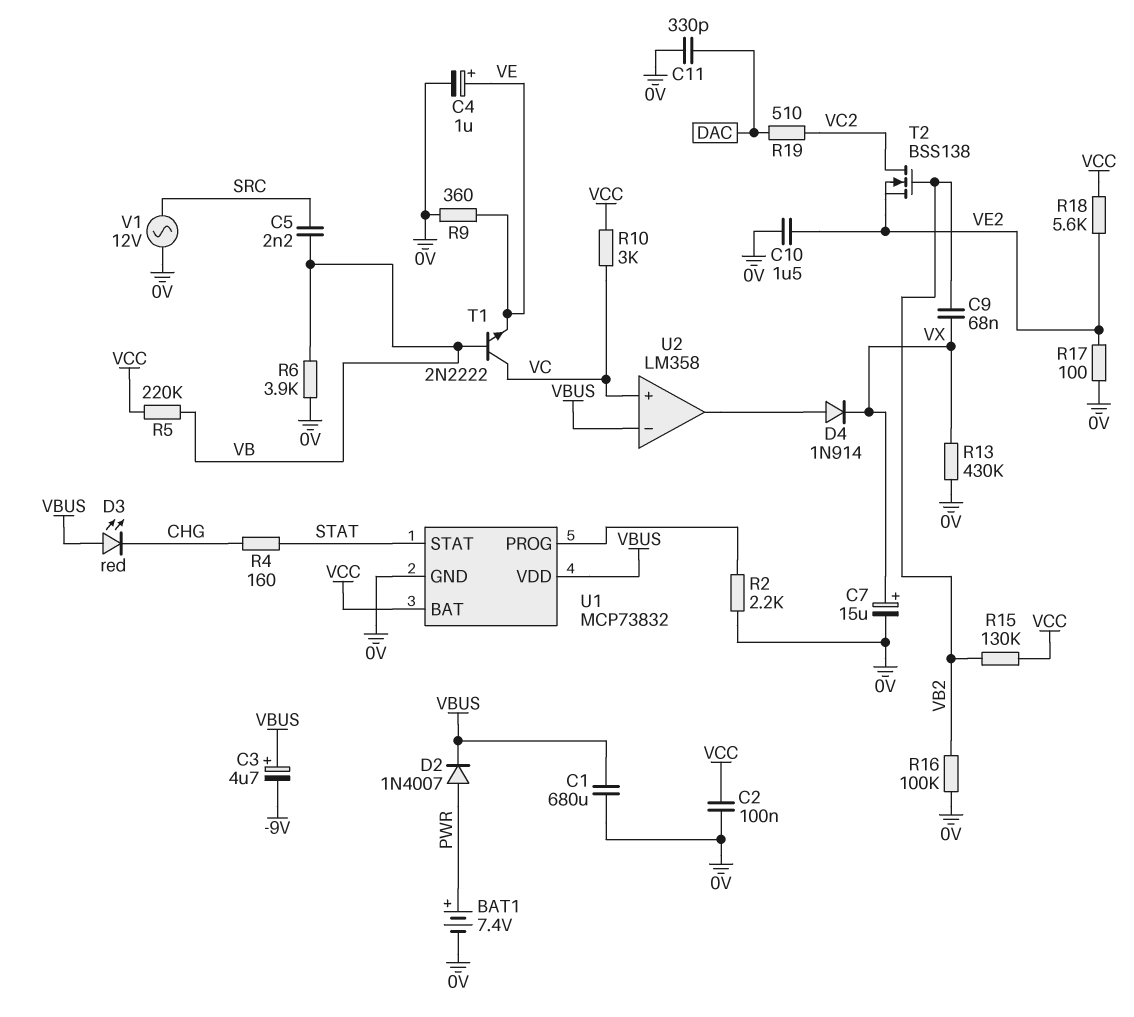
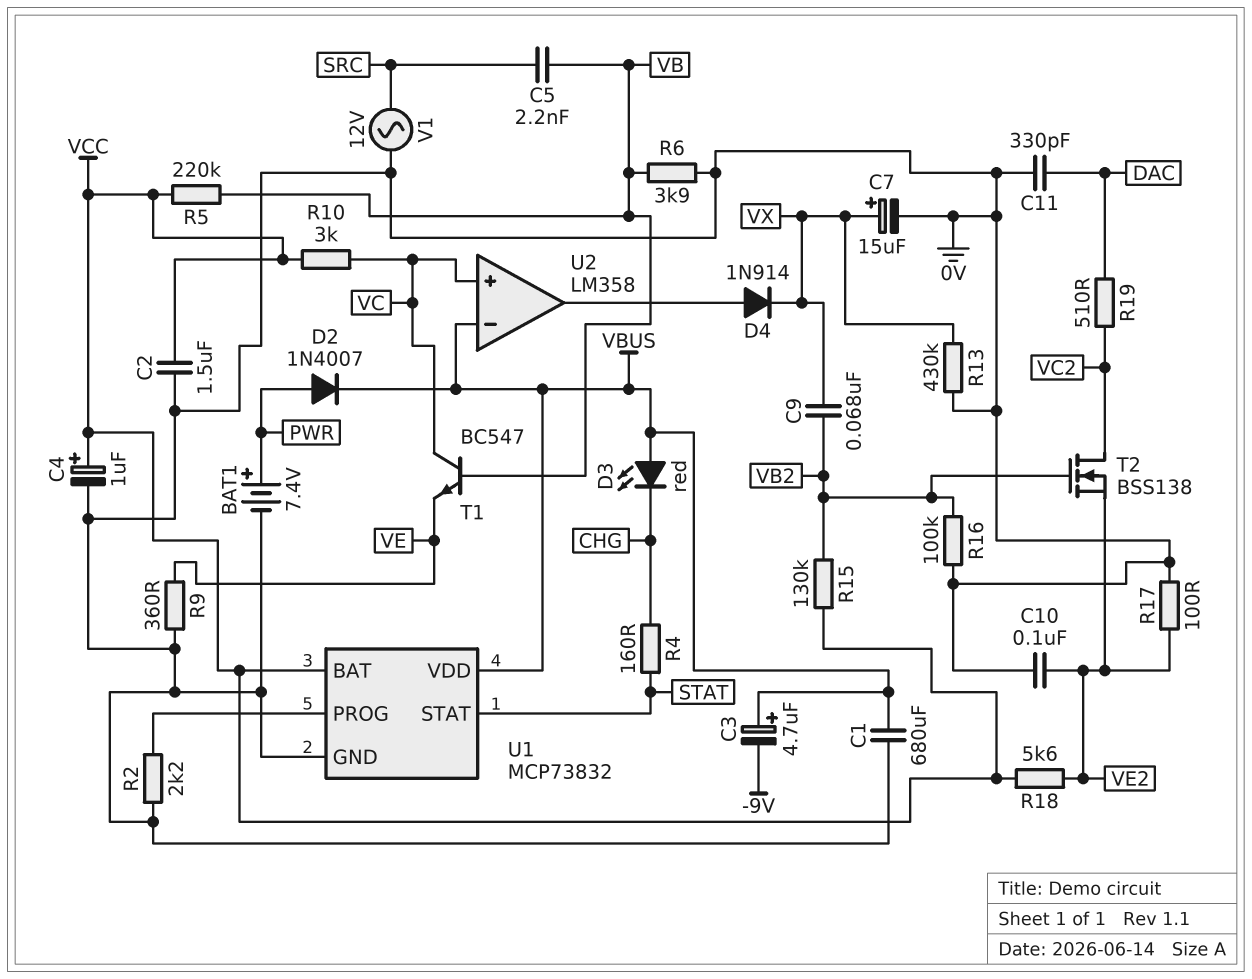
C2: 100nF (0V, VCC) -> 1.5uF (0V, VCC)
C4: 1uF (plus VE, minus 0V) -> 1uF (plus VCC, minus 0V)
C10: 1.5uF (0V, VE2) -> 100nF (0V, VE2)
T1: NPN 2N2222 (B VB, C VC, E VE) -> NPN BC547 (B VB, C VC, E VE)

